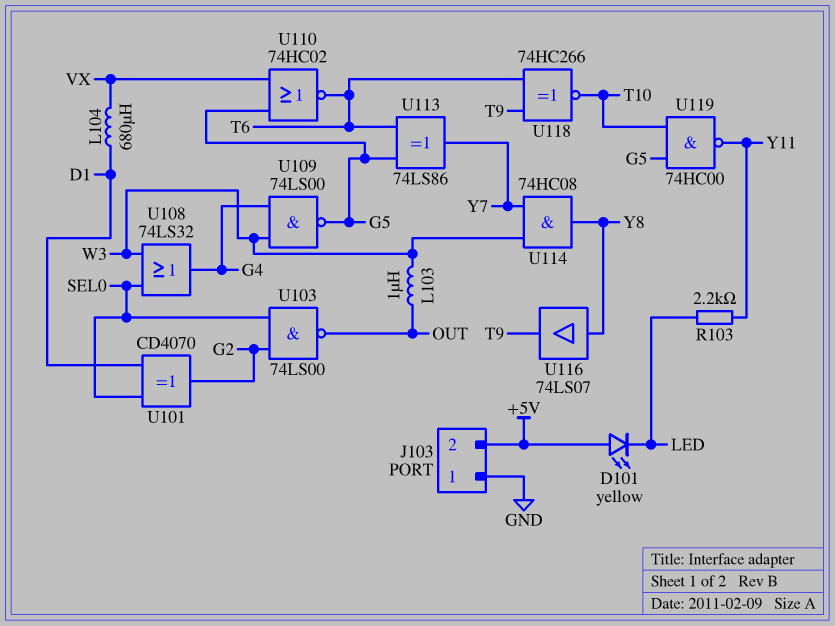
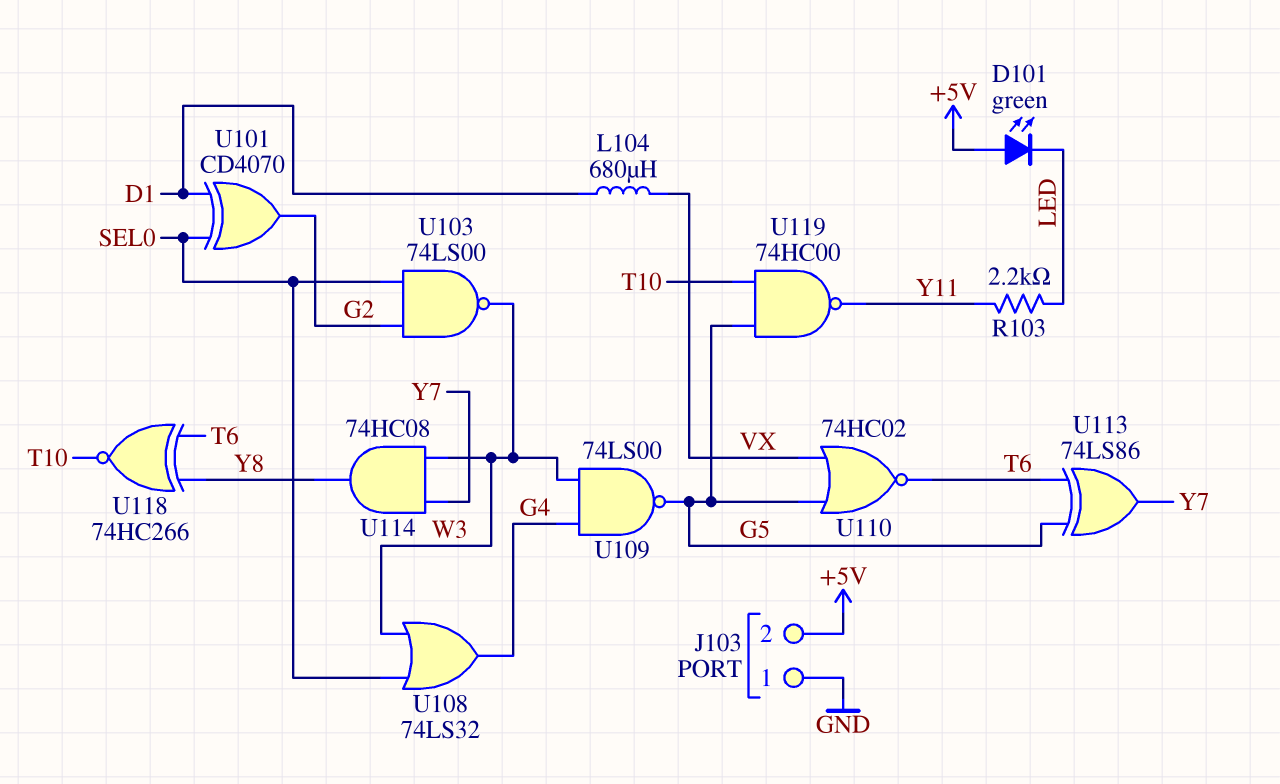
D101: LED yellow (A +5V, K LED) -> LED green (A +5V, K LED)
L103: 1uH (OUT, W3) -> none
U103: NAND 74LS00 (in G2, in SEL0, out OUT) -> NAND 74LS00 (in G2, in SEL0, out W3)
U116: buffer 74LS07 (in Y8, out T9) -> none
U118: XNOR 74HC266 (in T6, in T9, out T10) -> XNOR 74HC266 (in T6, in Y8, out T10)

